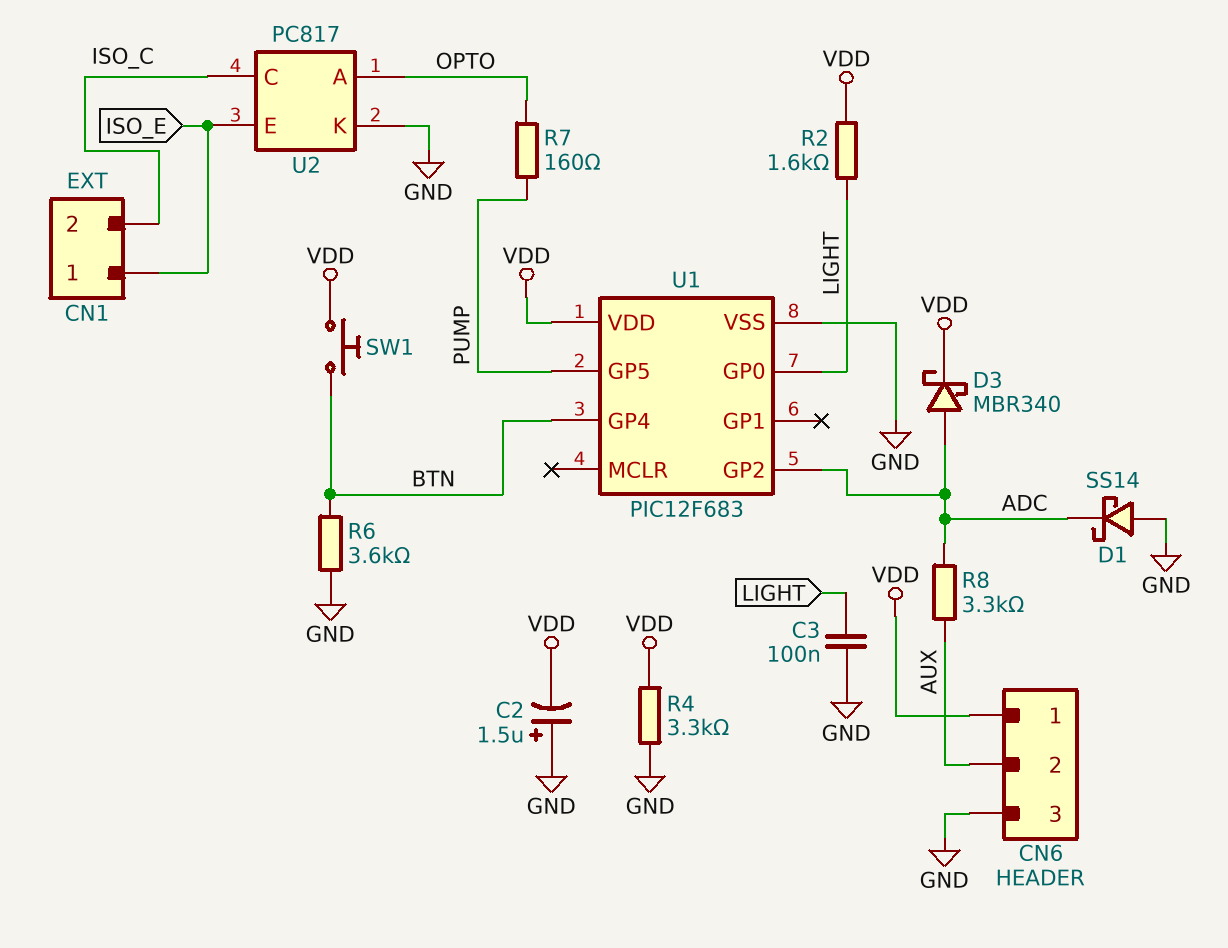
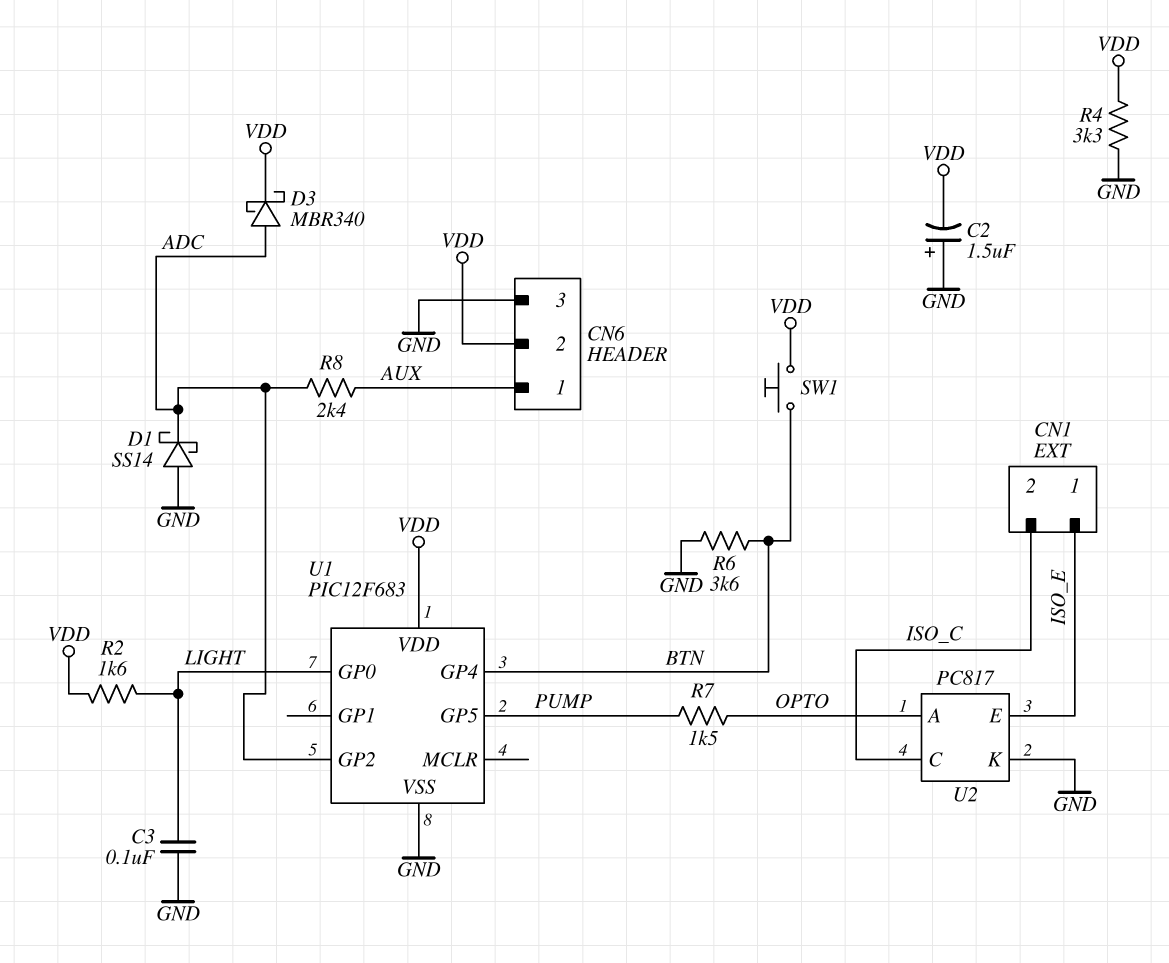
CN6 pin 1: VDD -> AUX
CN6 pin 2: AUX -> VDD
R7: 160 (OPTO, PUMP) -> 1.5k (OPTO, PUMP)
R8: 3.3k (ADC, AUX) -> 2.4k (ADC, AUX)

